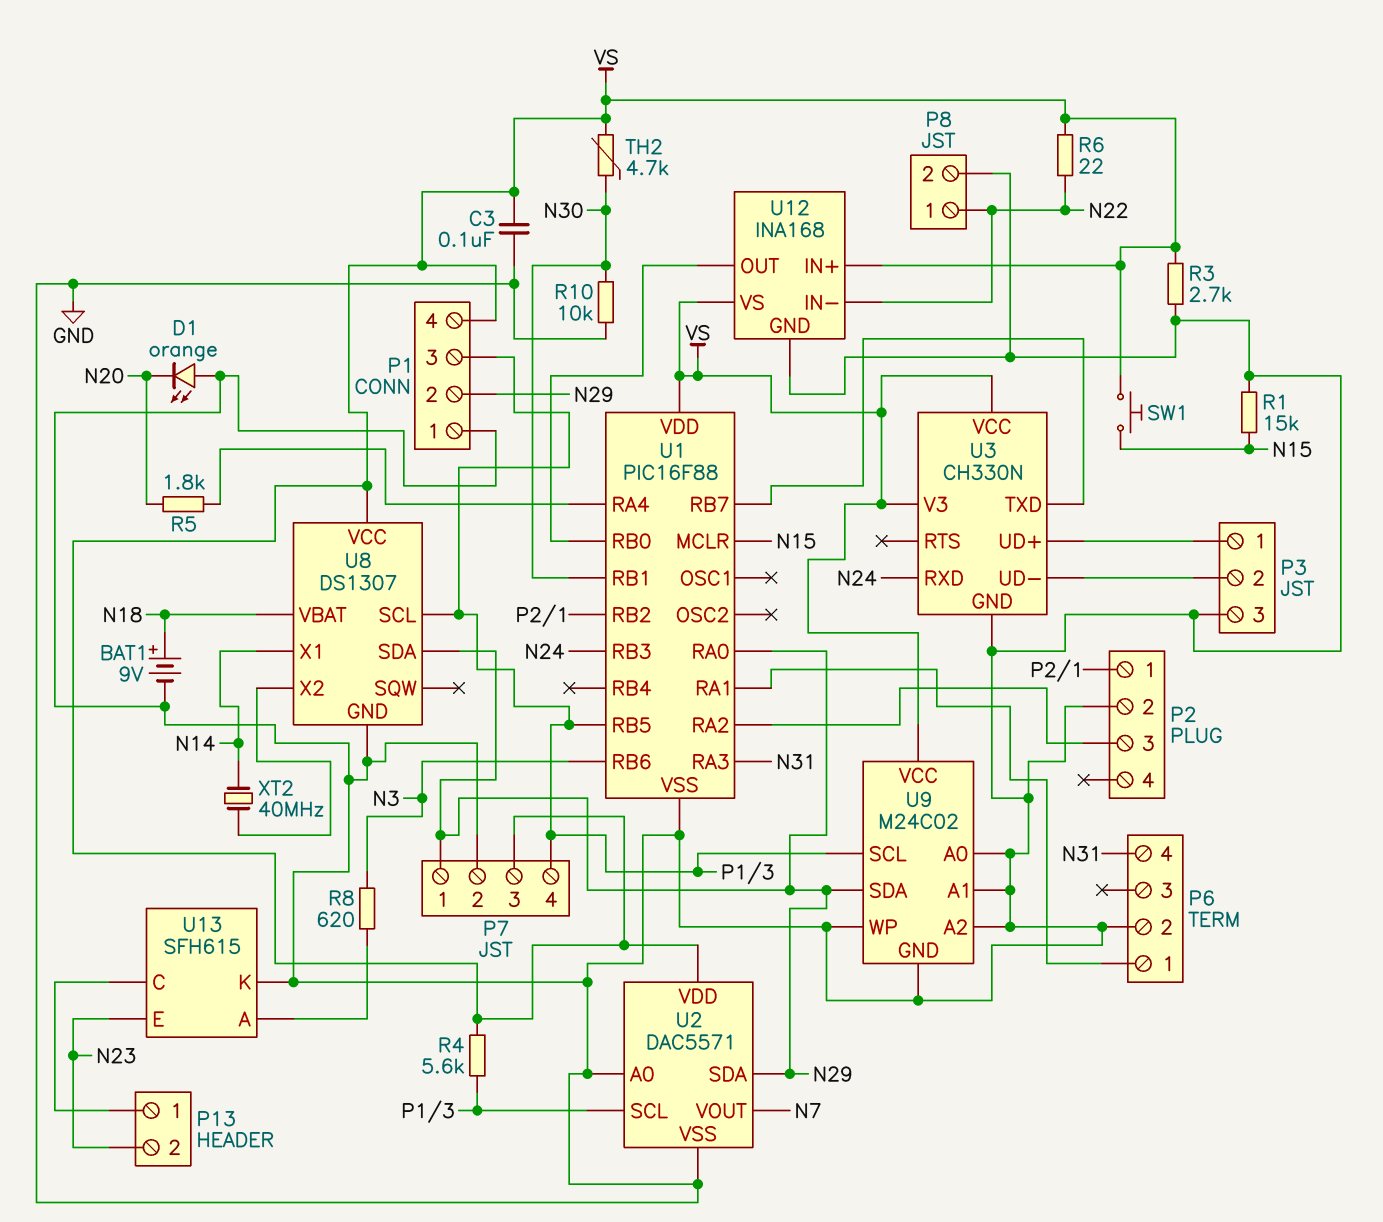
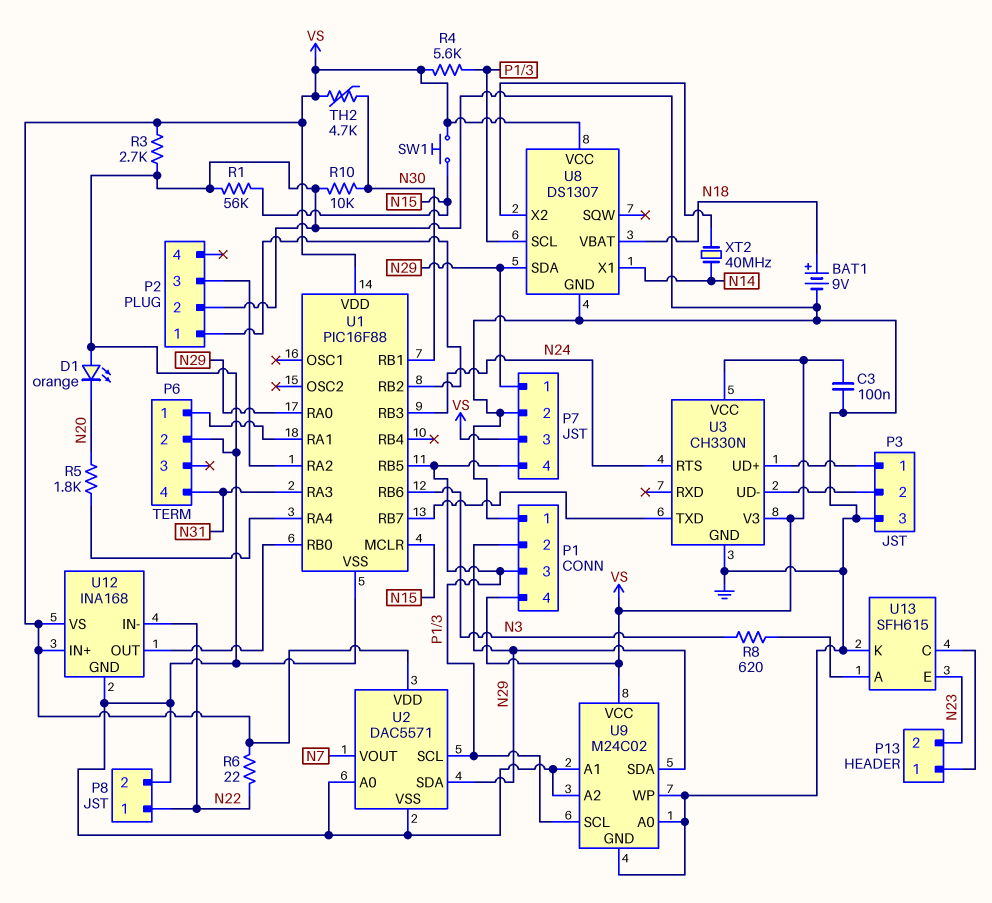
R1: 15k (GND, N15) -> 56k (GND, N15)
U3 pin RTS: none -> N24
U3 pin RXD: N24 -> none

